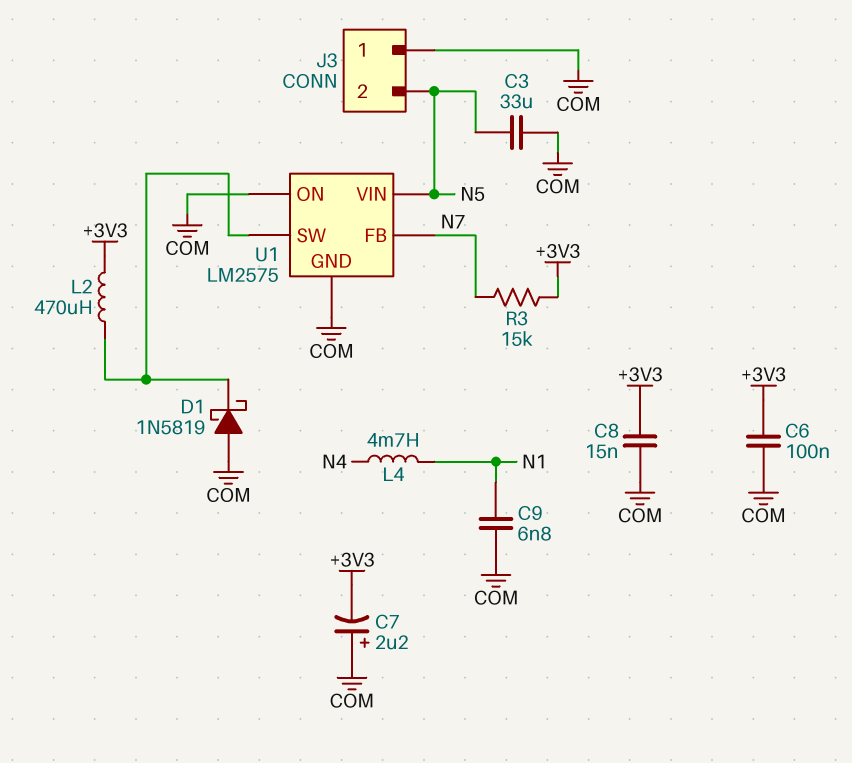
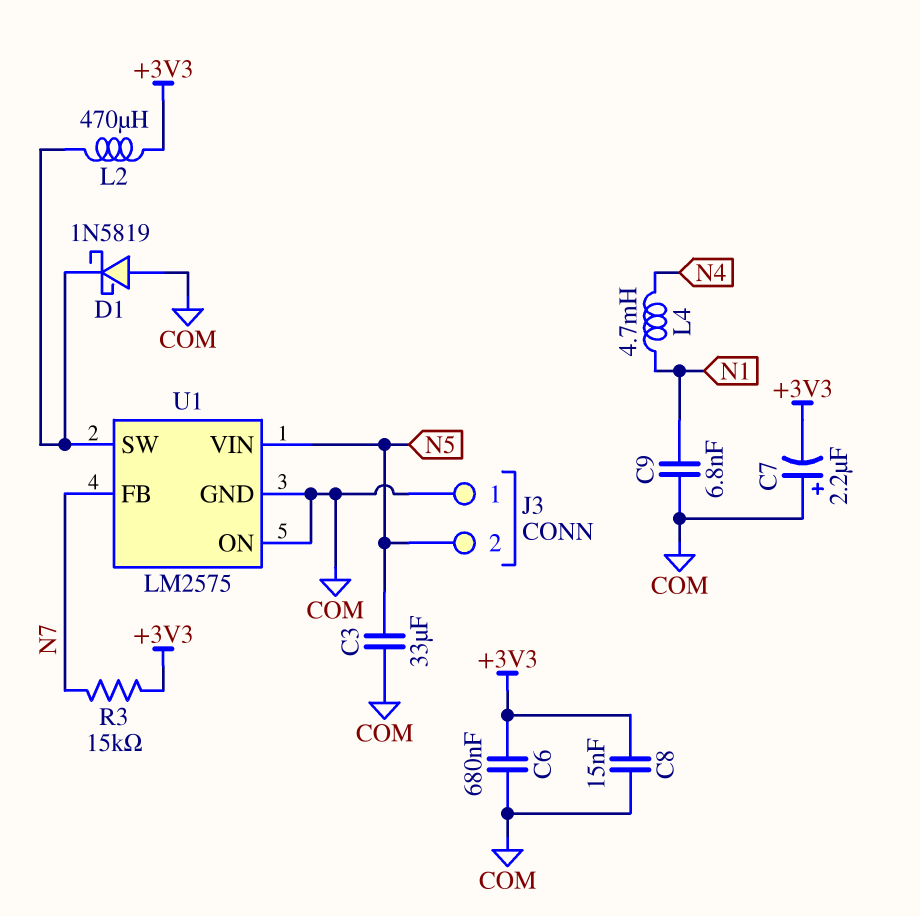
C6: 100nF (+3V3, COM) -> 680nF (+3V3, COM)

